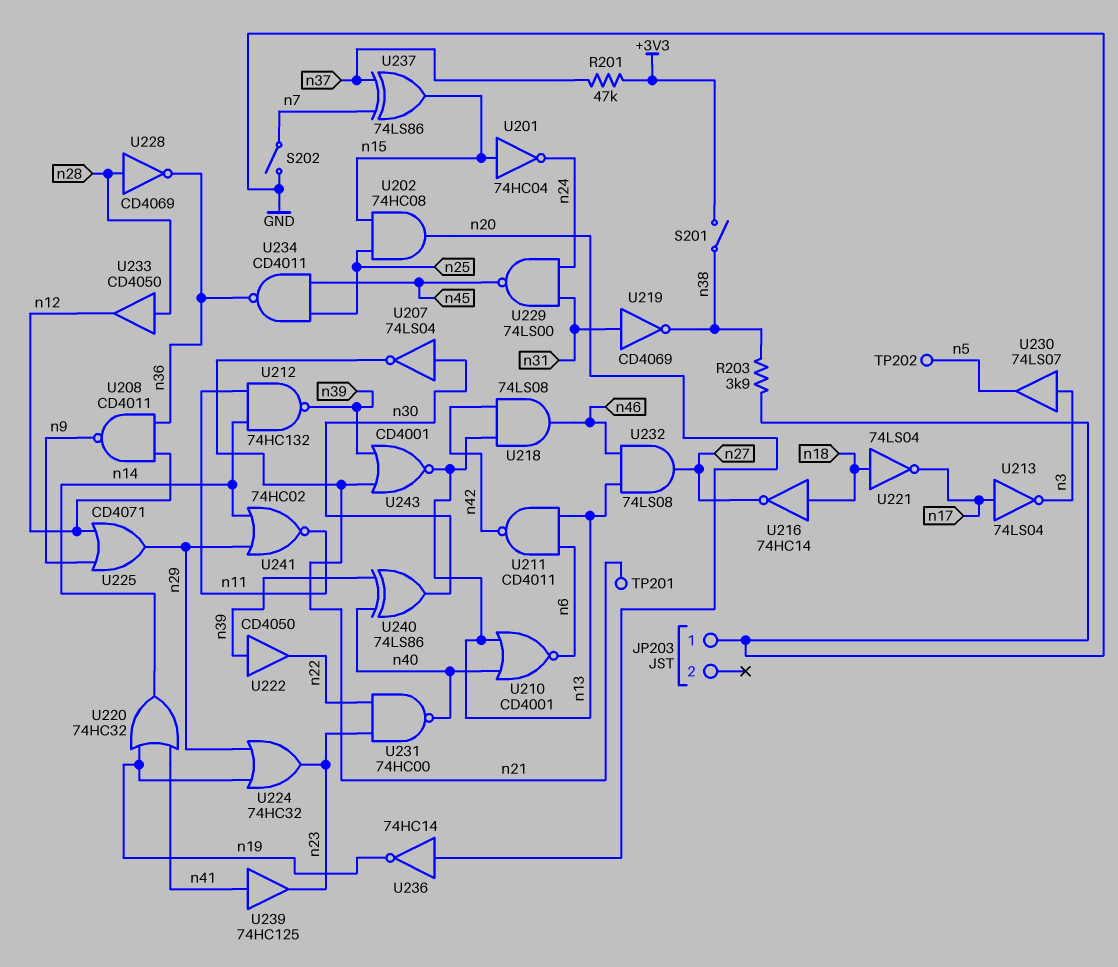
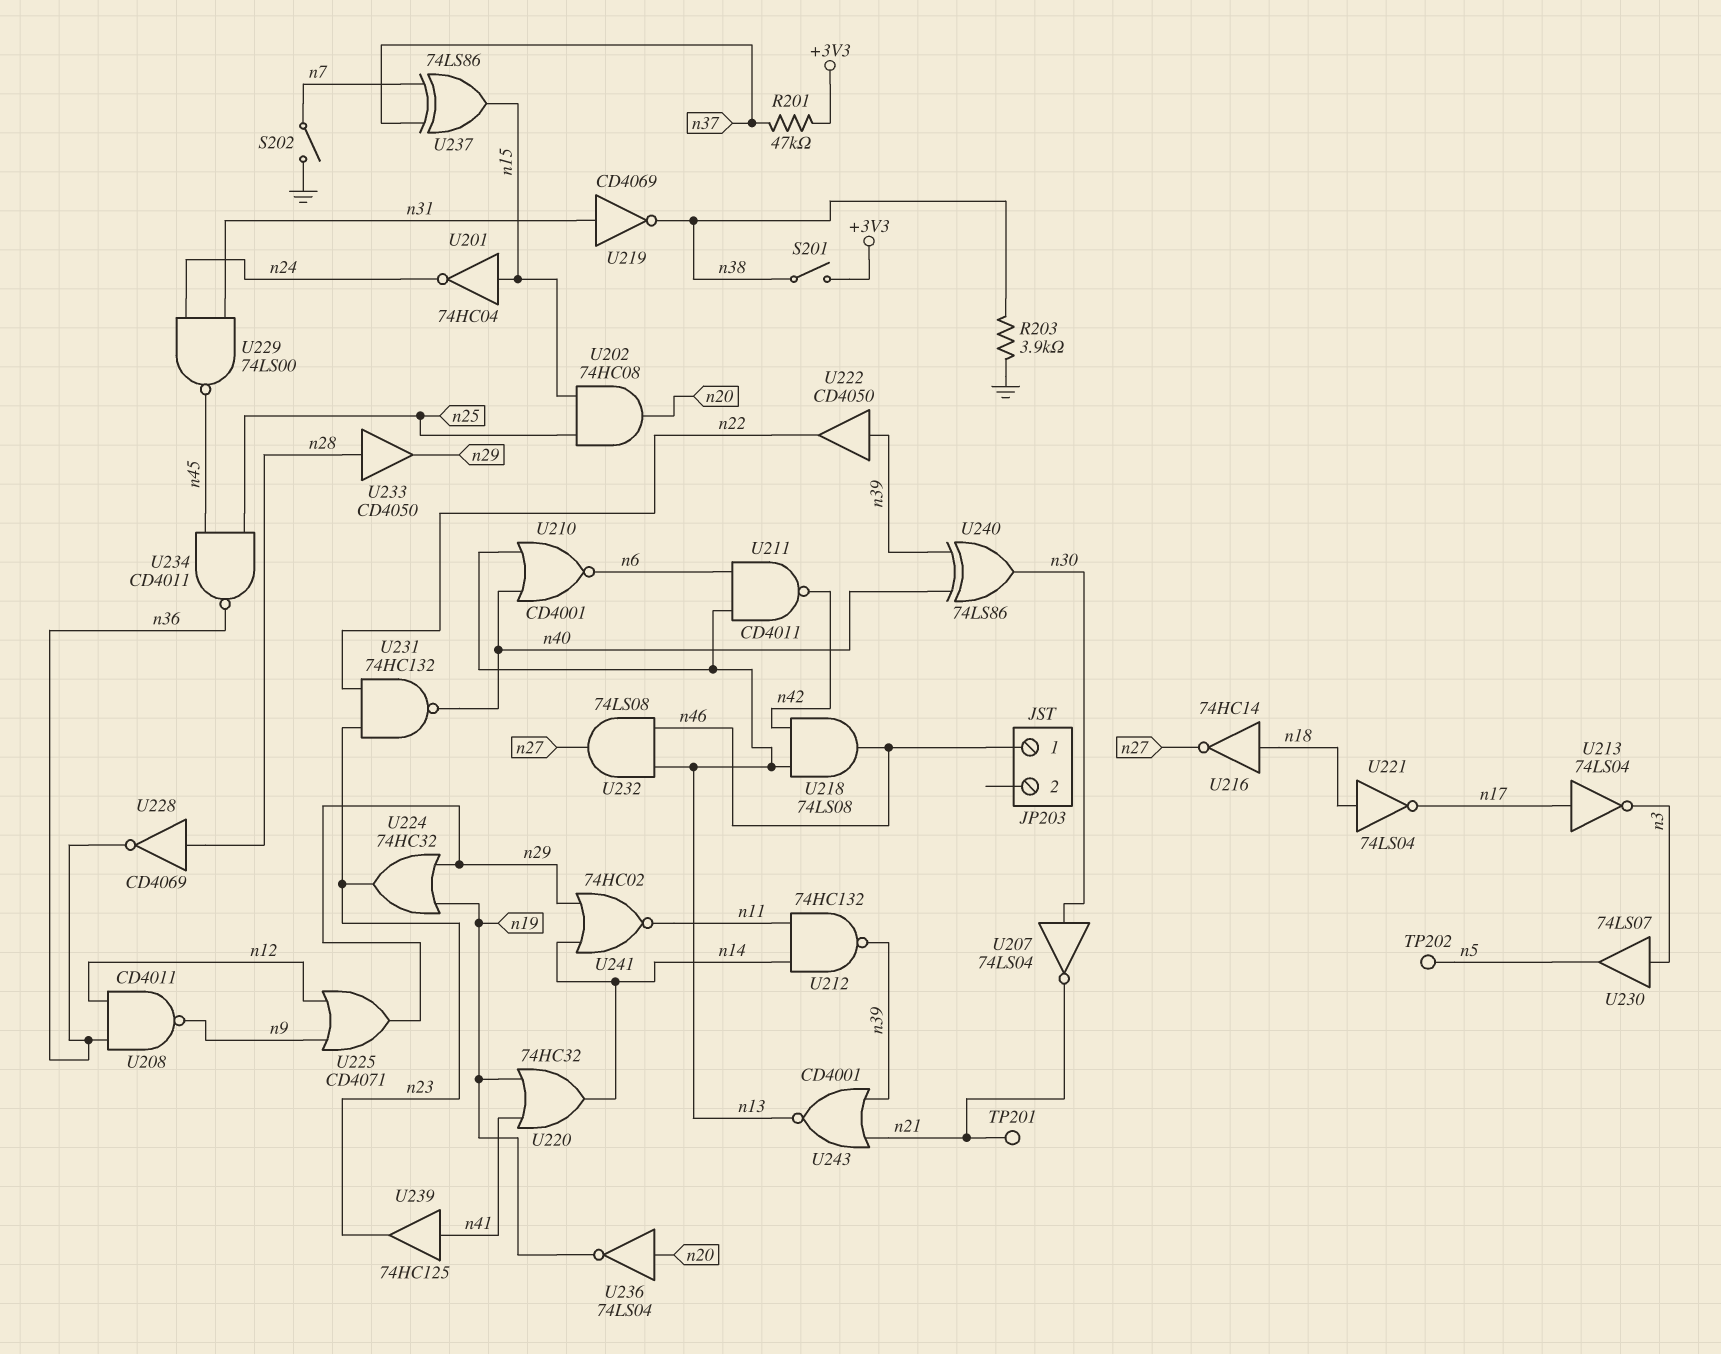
JP203 pin 1: GND -> n46
U231: NAND 74HC00 (in n22, in n23, out n40) -> NAND 74HC132 (in n22, in n23, out n40)
U233: buffer CD4050 (in n28, out n12) -> buffer CD4050 (in n28, out n29)
U236: NOT 74HC14 (in n20, out n19) -> NOT 74LS04 (in n20, out n19)

